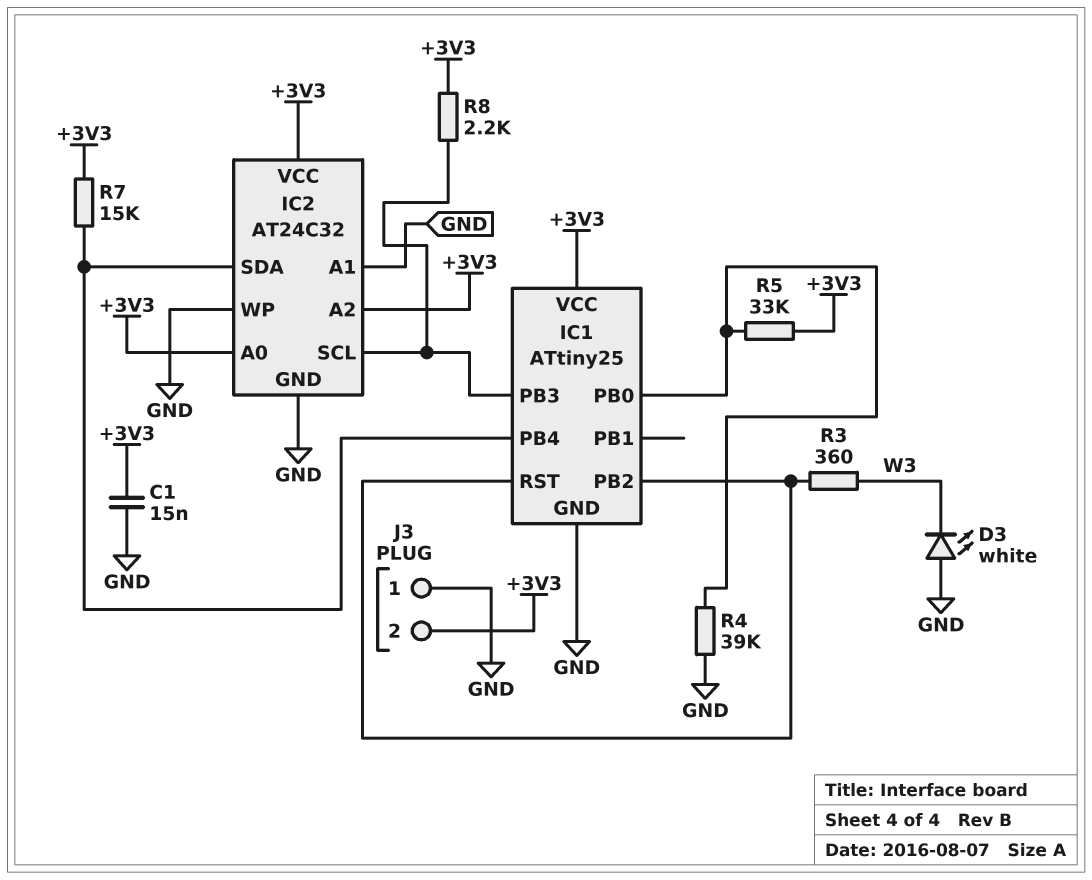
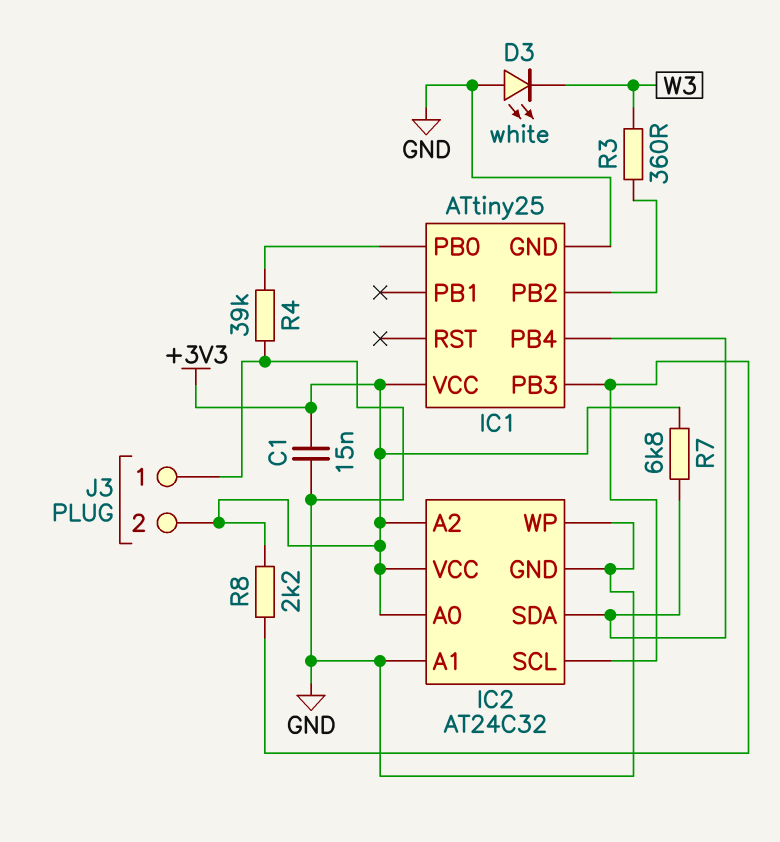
IC1 pin RST: IC1/PB2 -> none
R5: 33k (+3V3, IC1/PB0) -> none
R7: 15k (+3V3, IC1/PB4) -> 6.8k (+3V3, IC1/PB4)

